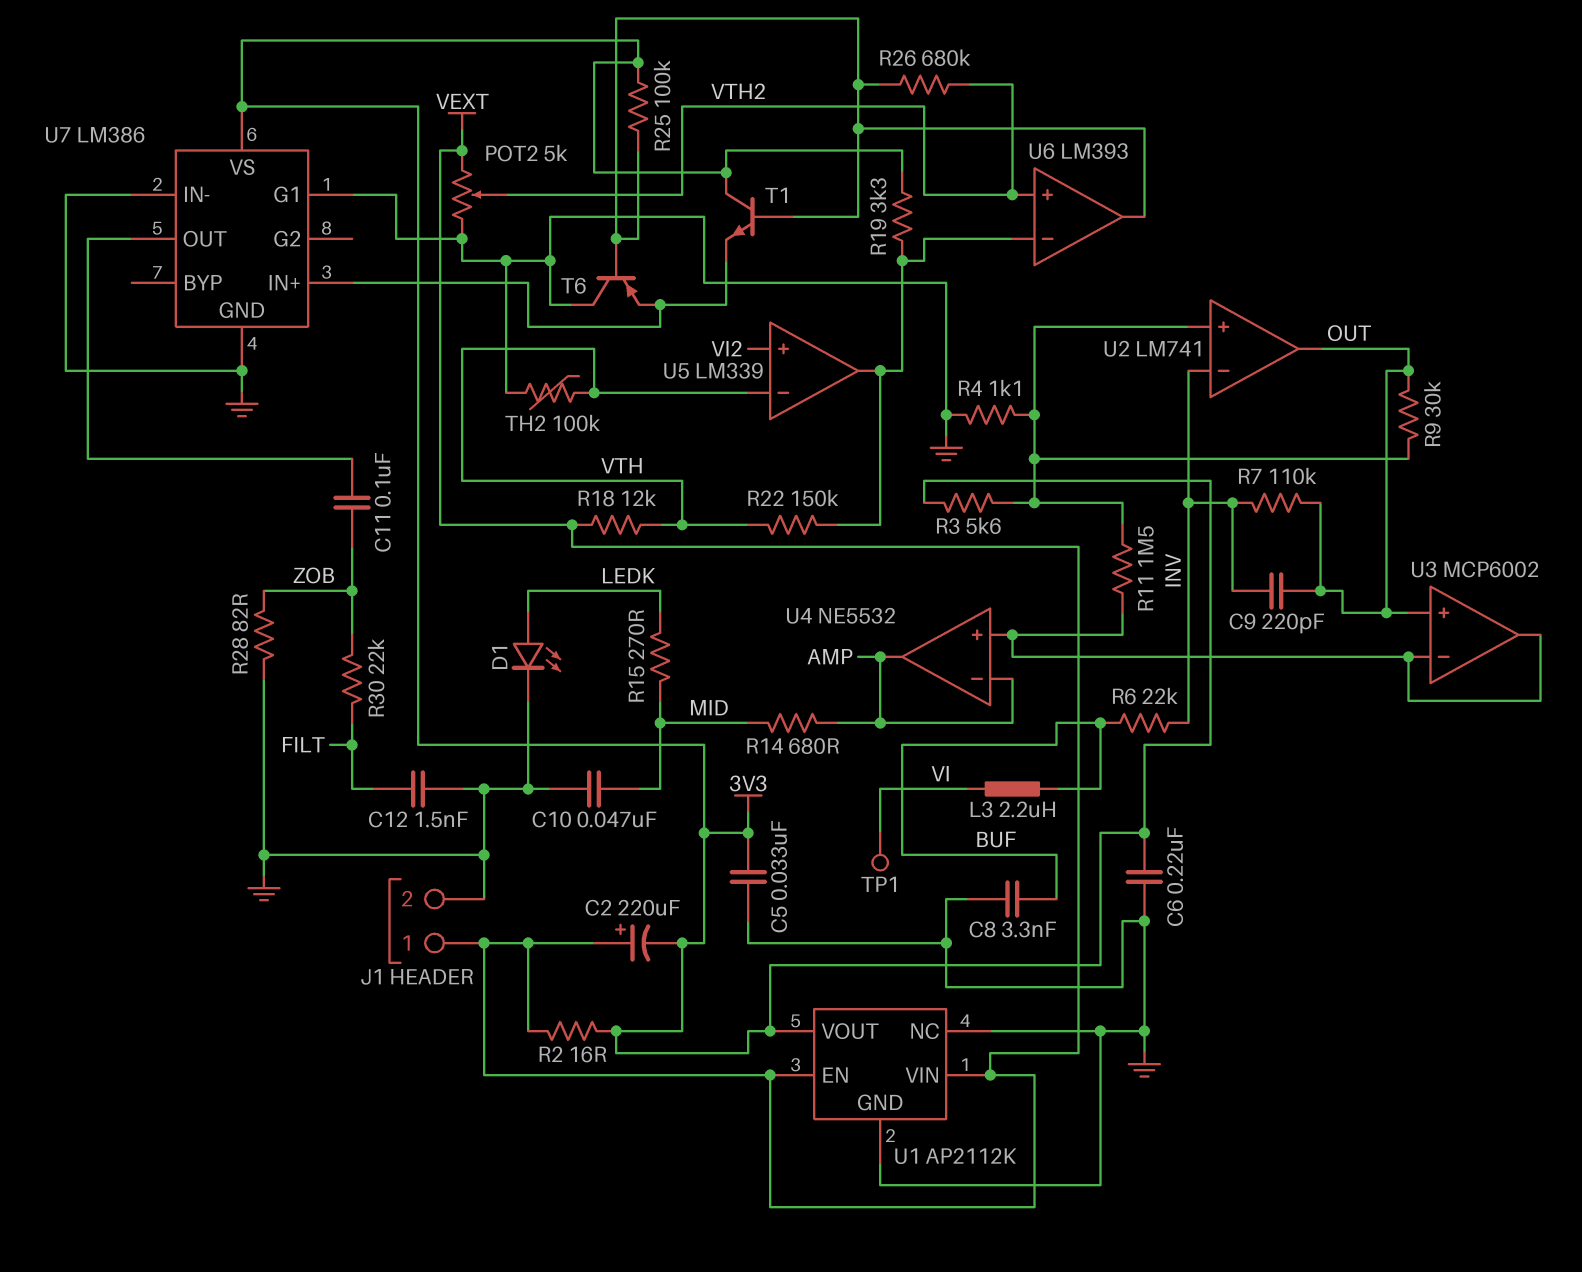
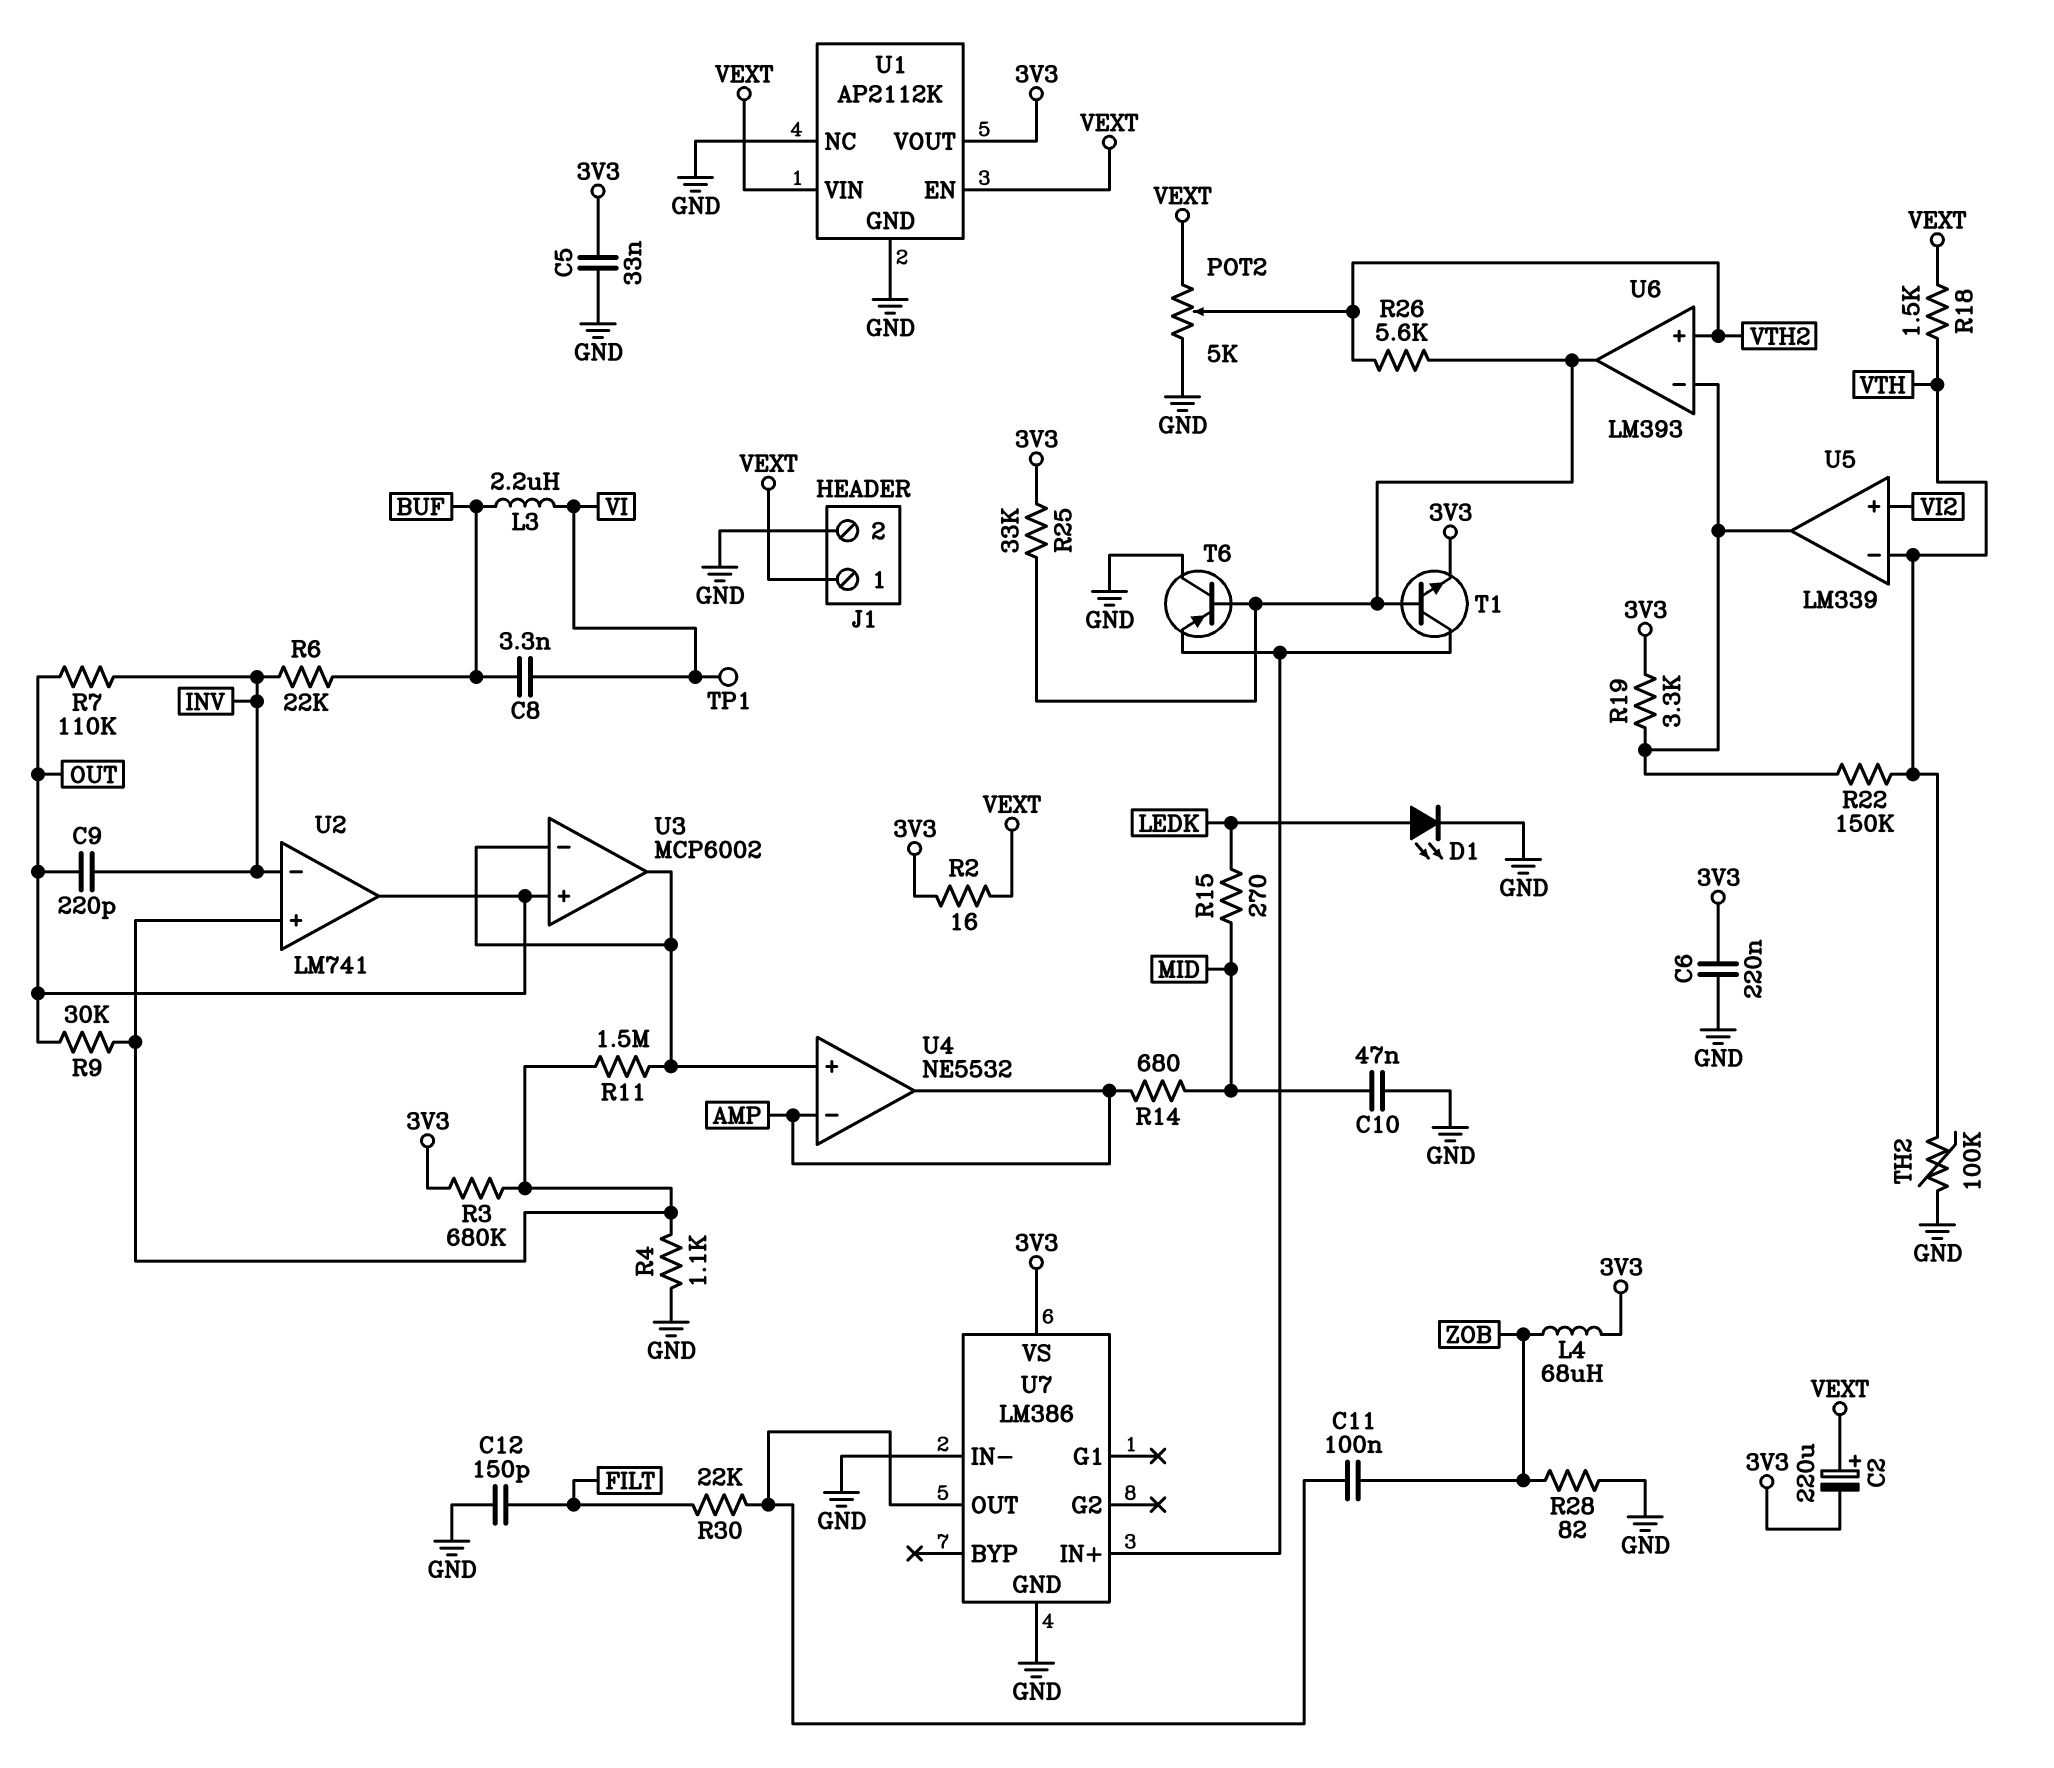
C8: 3.3nF (BUF, GND) -> 3.3nF (BUF, VI)
C12: 1.5nF (FILT, GND) -> 150pF (FILT, GND)
L4: none -> 68uH (3V3, ZOB)
R3: 5.6k (3V3, U2/in+) -> 680k (3V3, U2/in+)
R18: 12k (VEXT, VTH) -> 1.5k (VEXT, VTH)
R25: 100k (3V3, U6/out) -> 33k (3V3, U6/out)
R26: 680k (U6/out, VTH2) -> 5.6k (U6/out, VTH2)
R30: 22k (FILT, ZOB) -> 22k (FILT, U7/OUT)
T1: NPN (B U6/out, C 3V3, E U7/IN+) -> NPN (B U6/out, C U7/IN+, E 3V3)
U7 pin G1: GND -> none

